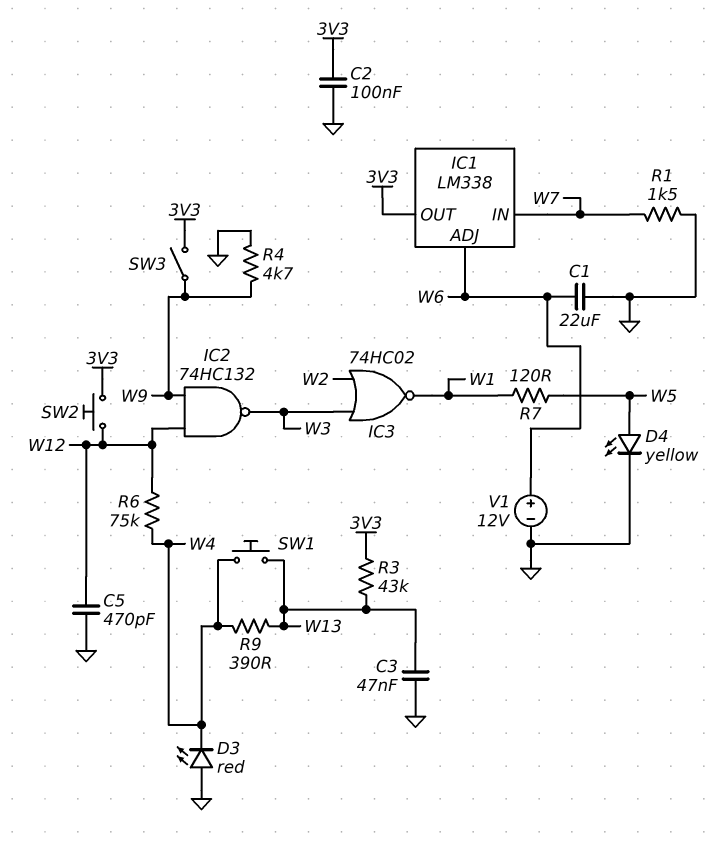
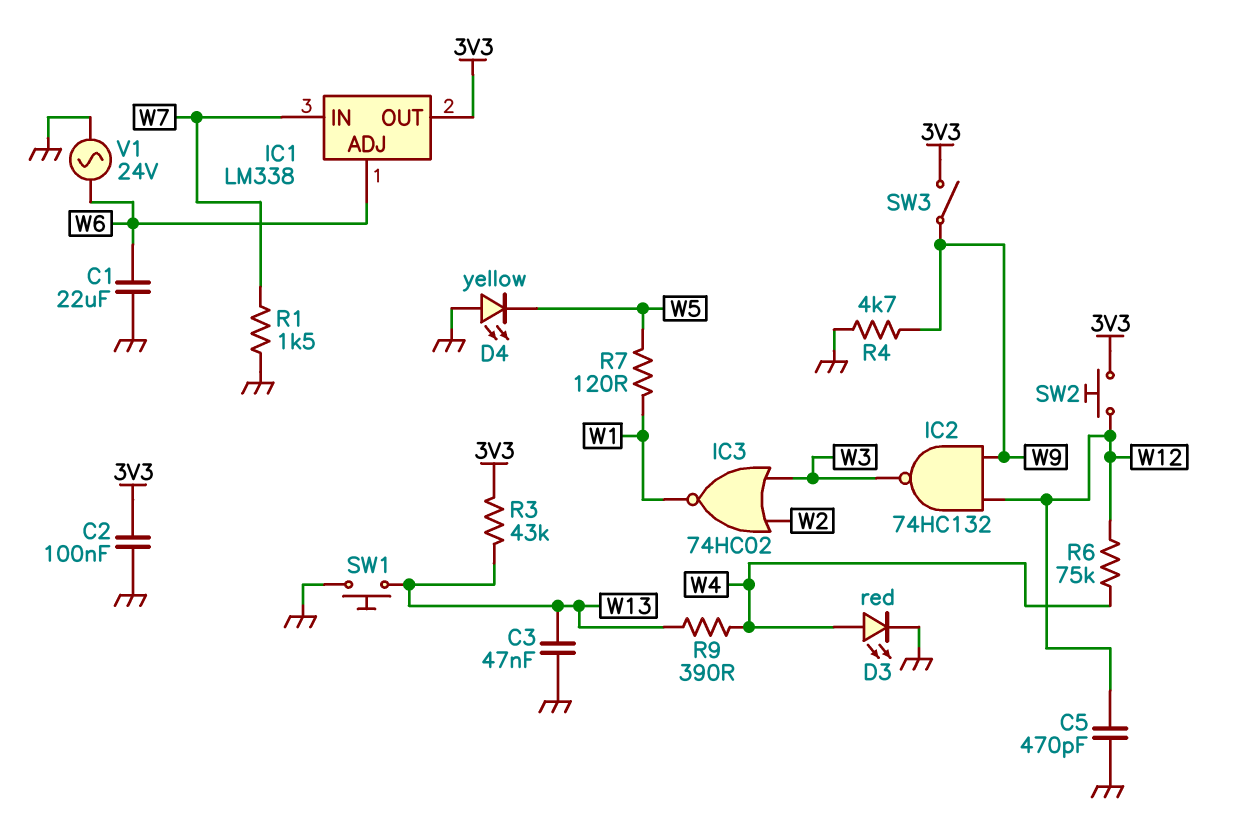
D3: LED red (A GND, K W4) -> LED red (A W4, K GND)
D4: LED yellow (A W5, K GND) -> LED yellow (A GND, K W5)
SW1: button (W4, W13) -> button (GND, W13)
V1: 12V (plus W6, minus GND) -> AC 24V (GND, W6)

